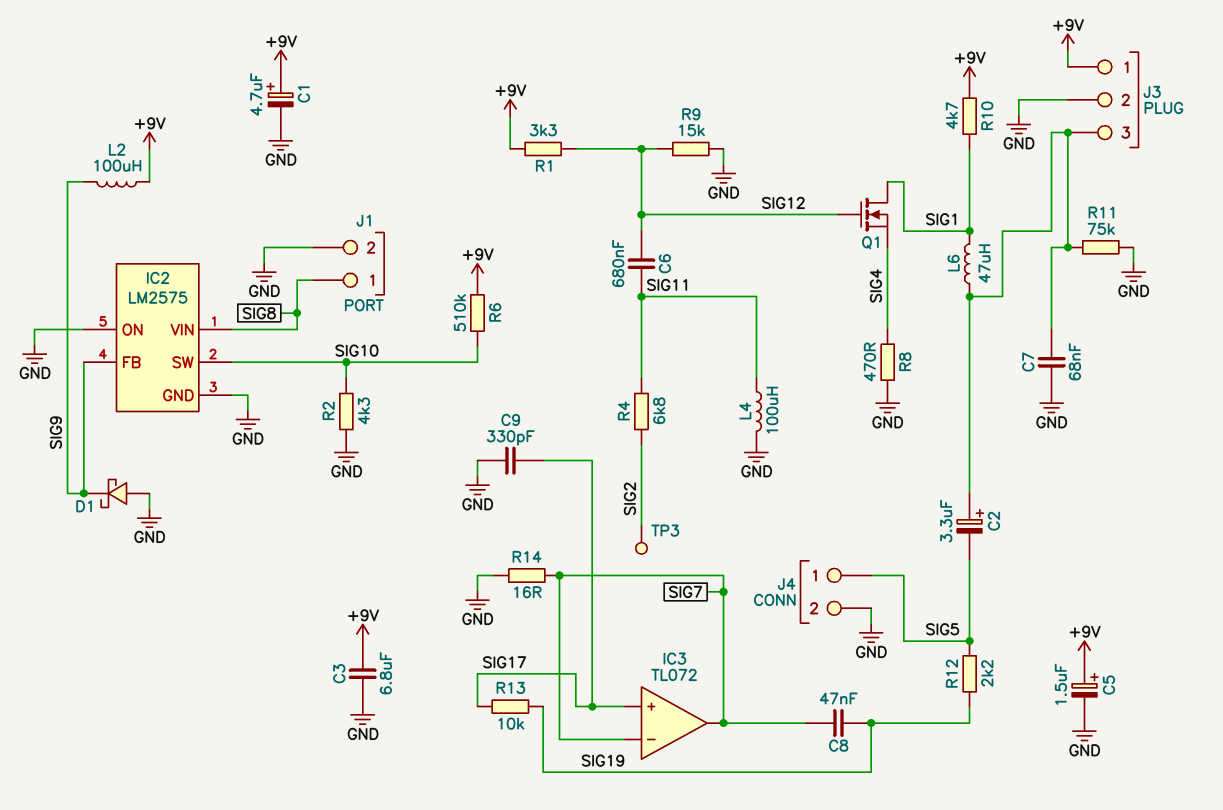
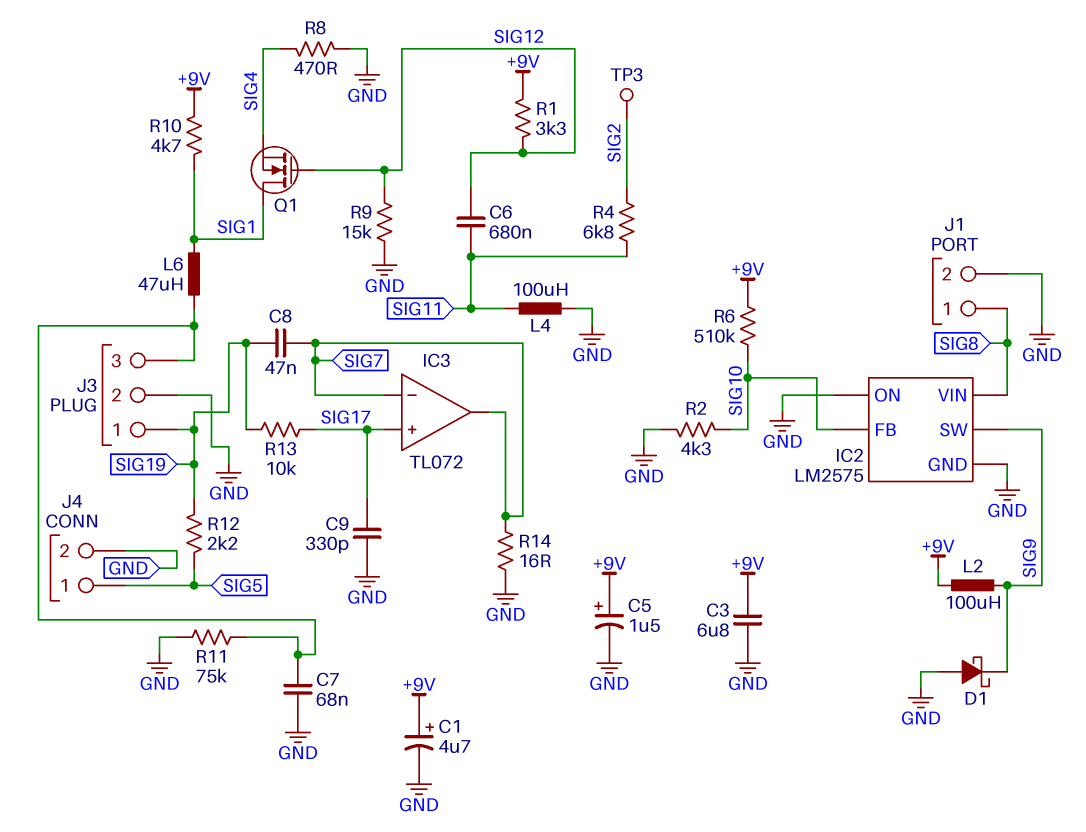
C2: 3.3uF (plus J3/3, minus SIG5) -> none
IC2 pin FB: SIG9 -> SIG10
IC2 pin SW: SIG10 -> SIG9
J3 pin 1: +9V -> SIG19

